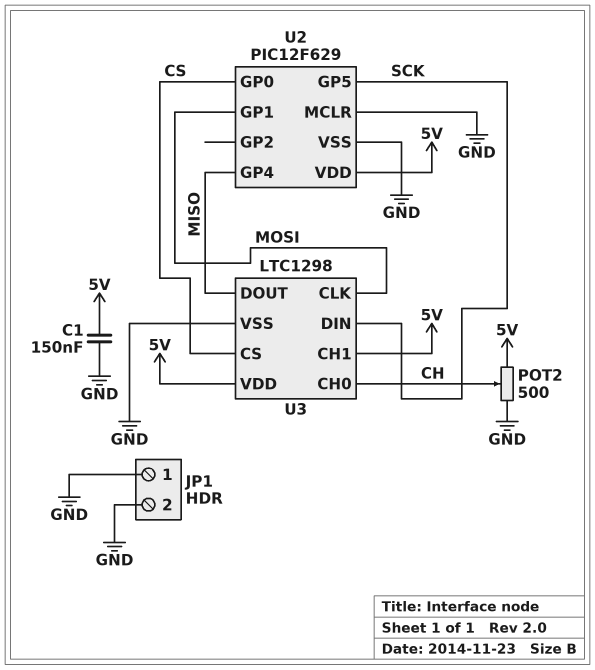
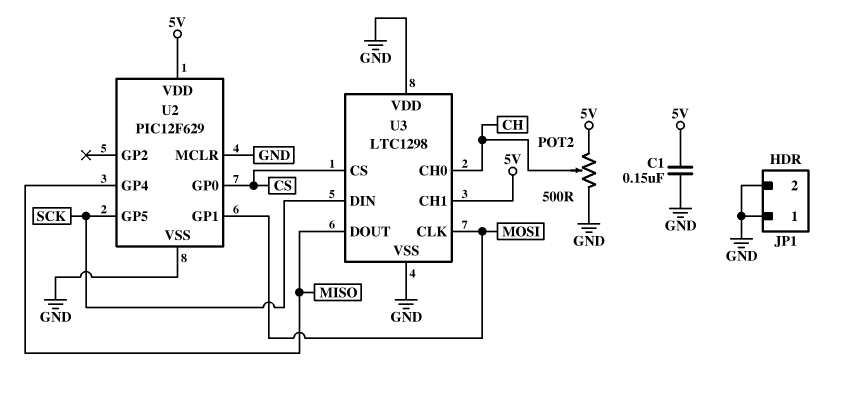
U3 pin VDD: 5V -> GND

